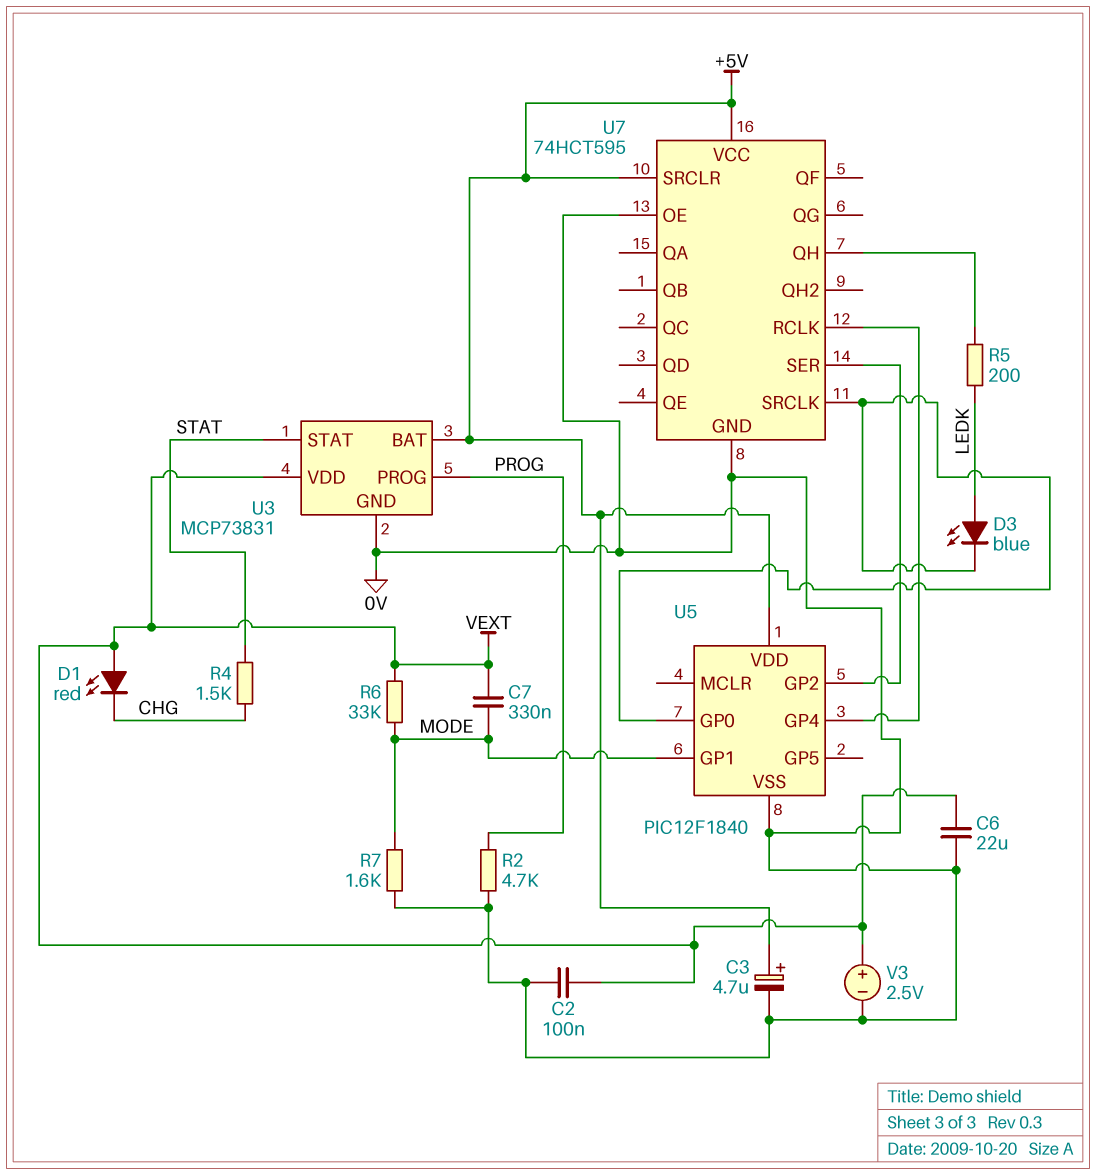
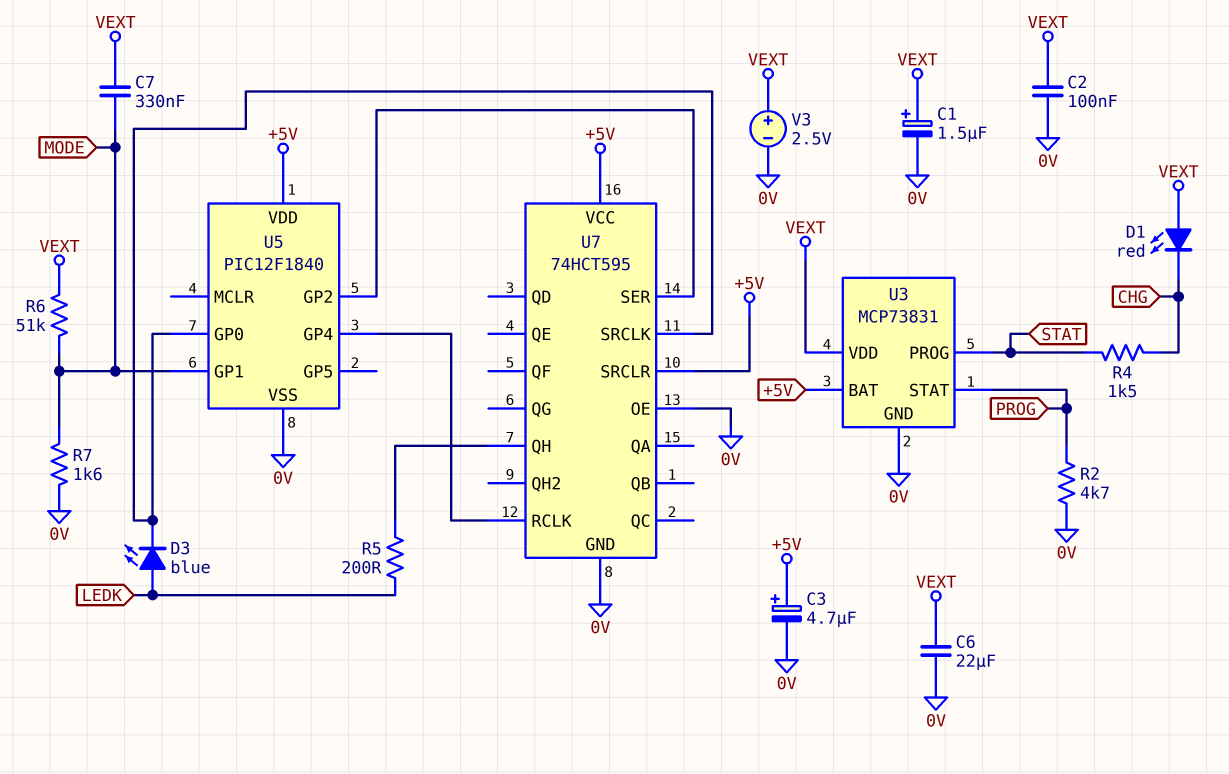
C1: none -> 1.5uF (plus VEXT, minus 0V)
R6: 33k (MODE, VEXT) -> 51k (MODE, VEXT)
U3 pin PROG: PROG -> STAT
U3 pin STAT: STAT -> PROG

